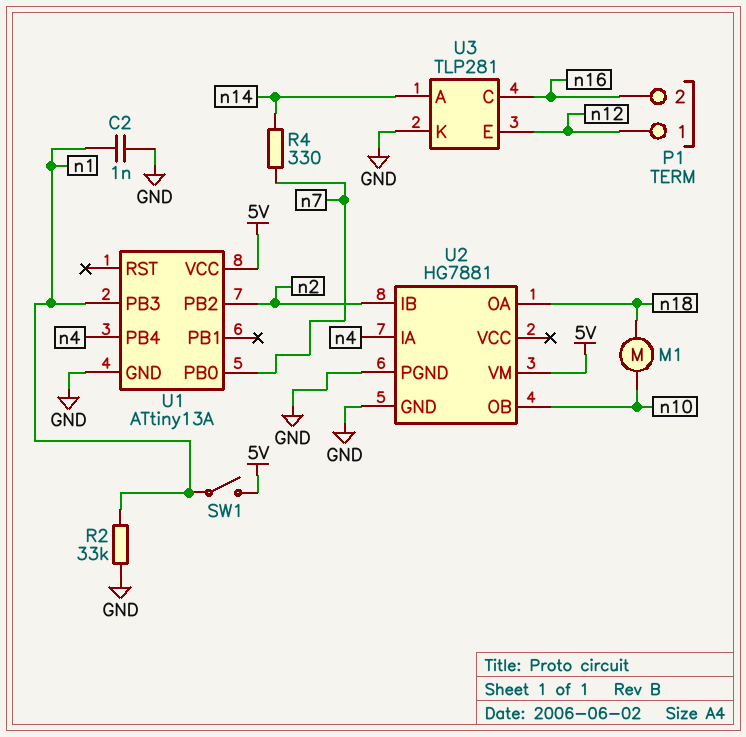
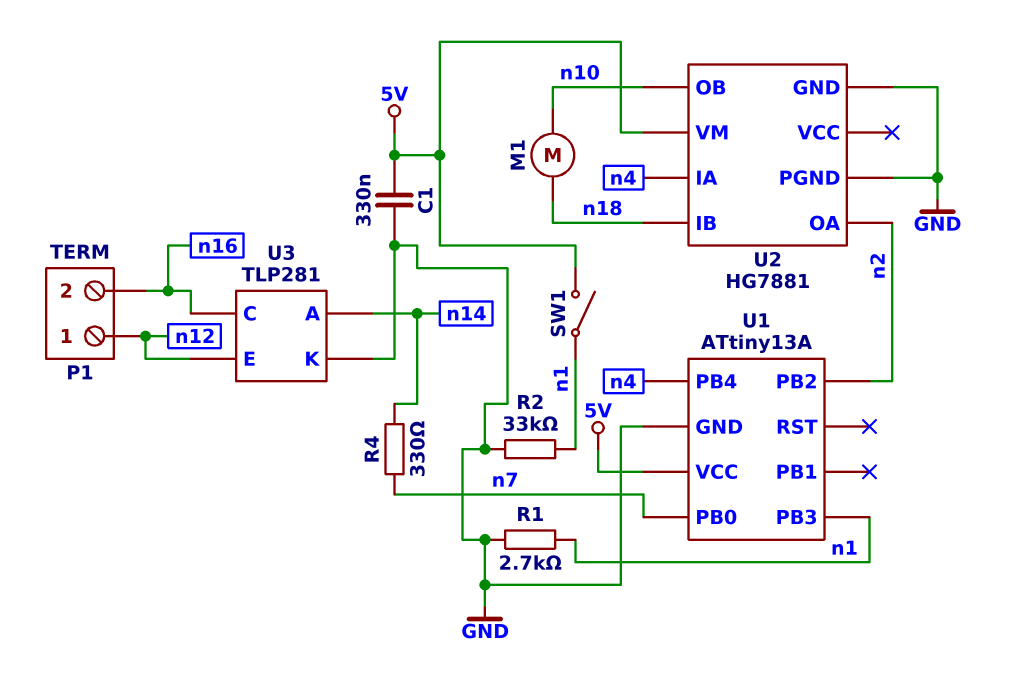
C1: none -> 330nF (5V, GND)
C2: 1nF (GND, n1) -> none
R1: none -> 2.7k (GND, n1)
U2 pin IB: n2 -> n18
U2 pin OA: n18 -> n2

